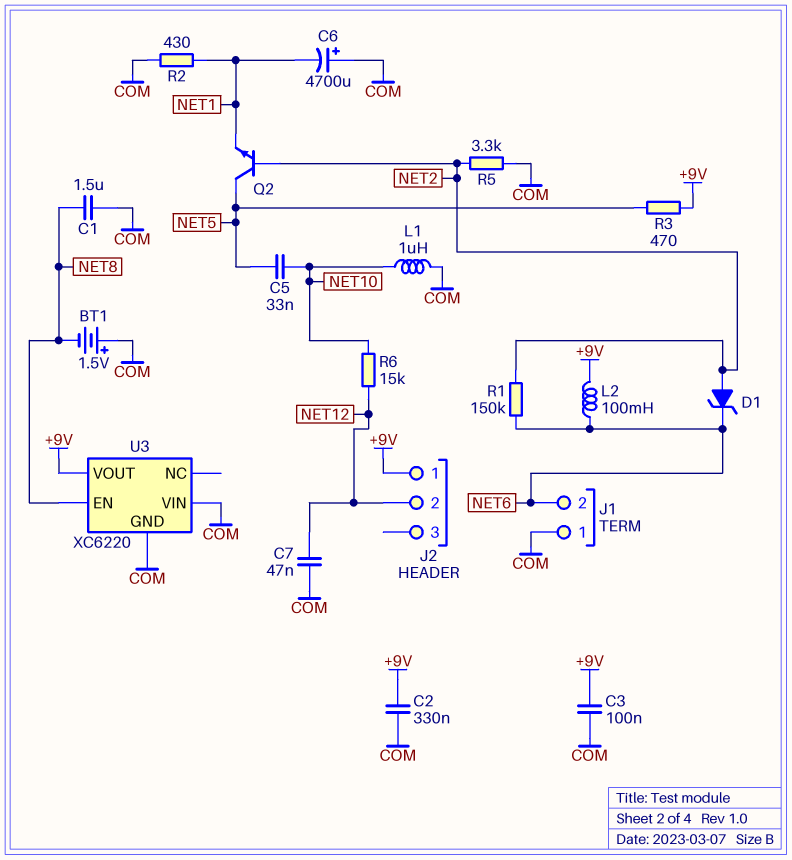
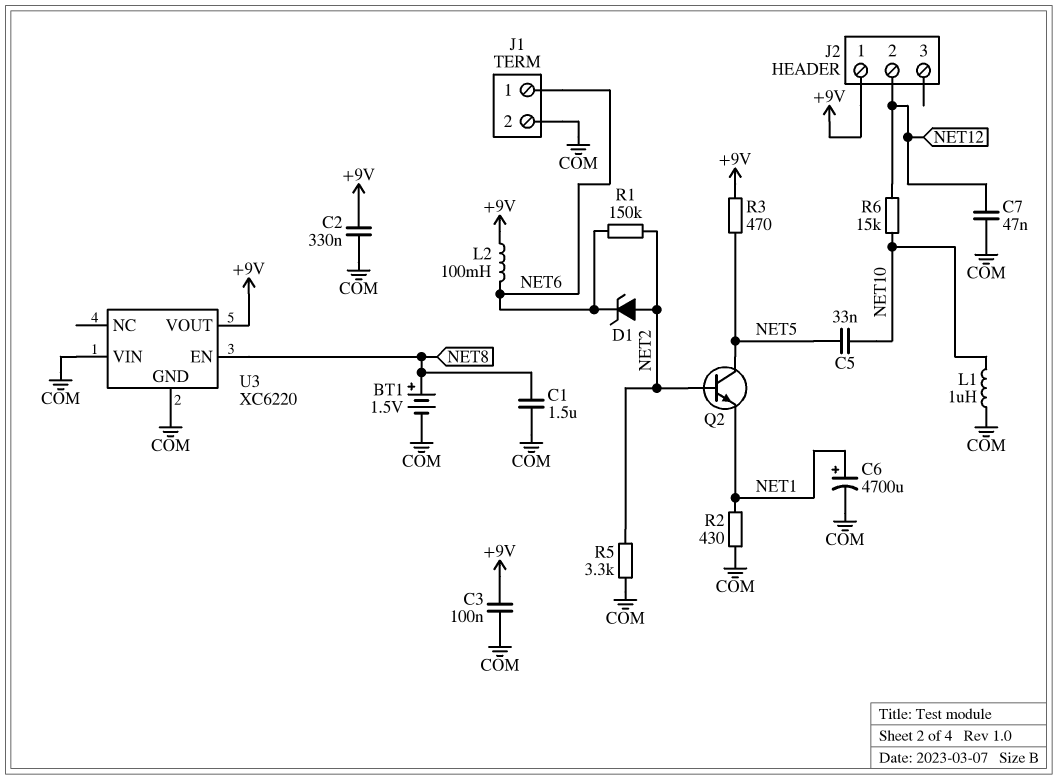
BT1: 1.5V (plus COM, minus NET8) -> 1.5V (plus NET8, minus COM)
C6: 4700uF (plus COM, minus NET1) -> 4700uF (plus NET1, minus COM)
J1 pin 1: COM -> NET6
J1 pin 2: NET6 -> COM

